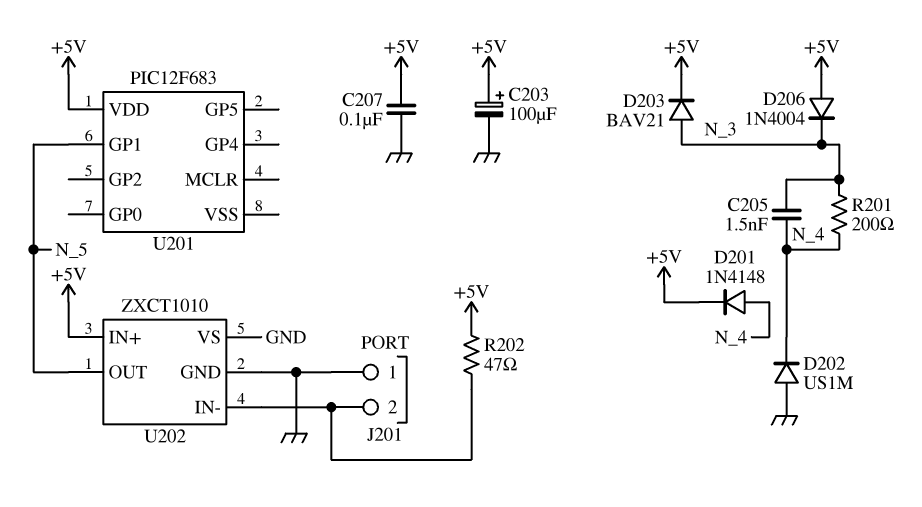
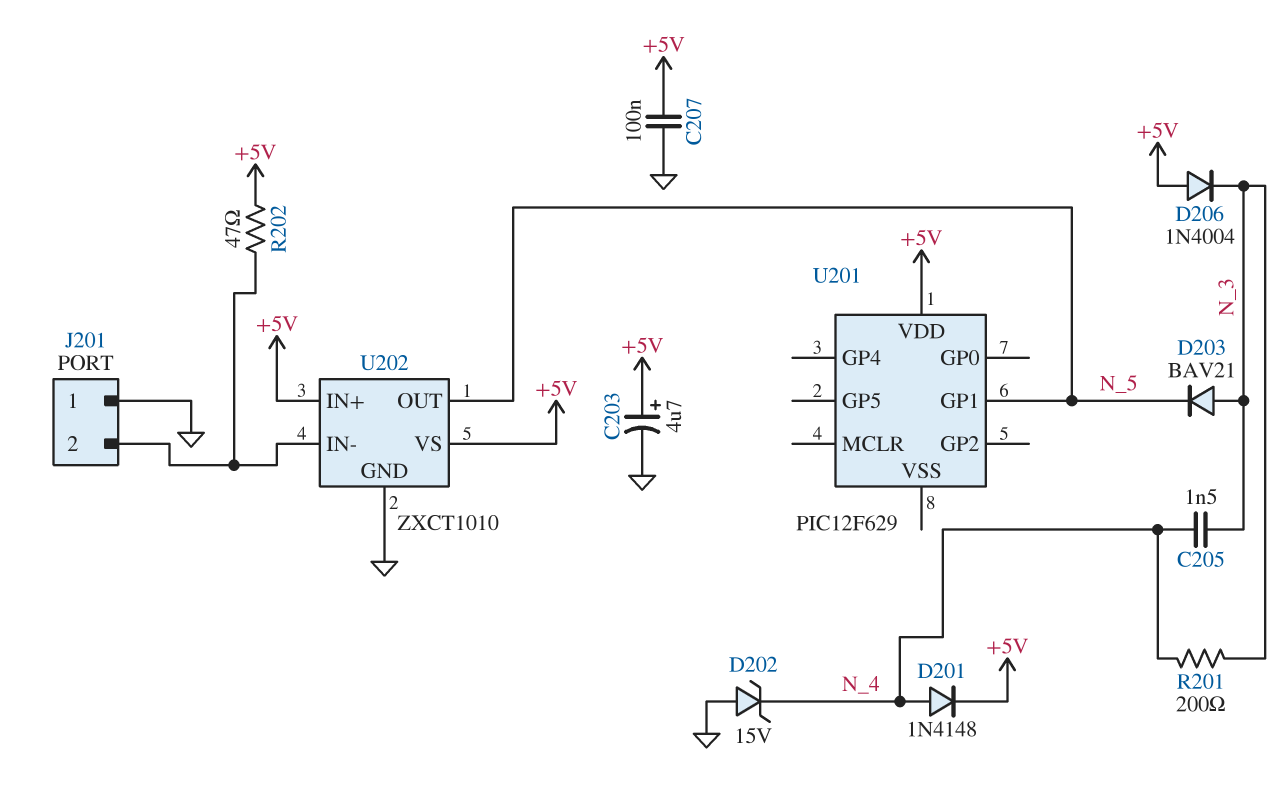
C203: 100uF (plus +5V, minus GND) -> 4.7uF (plus +5V, minus GND)
D202: diode US1M (A GND, K N_4) -> zener 15V (A GND, K N_4)
D203: diode BAV21 (A N_3, K +5V) -> diode BAV21 (A N_3, K N_5)
U201: PIC12F683 -> PIC12F629
U202 pin VS: GND -> +5V

